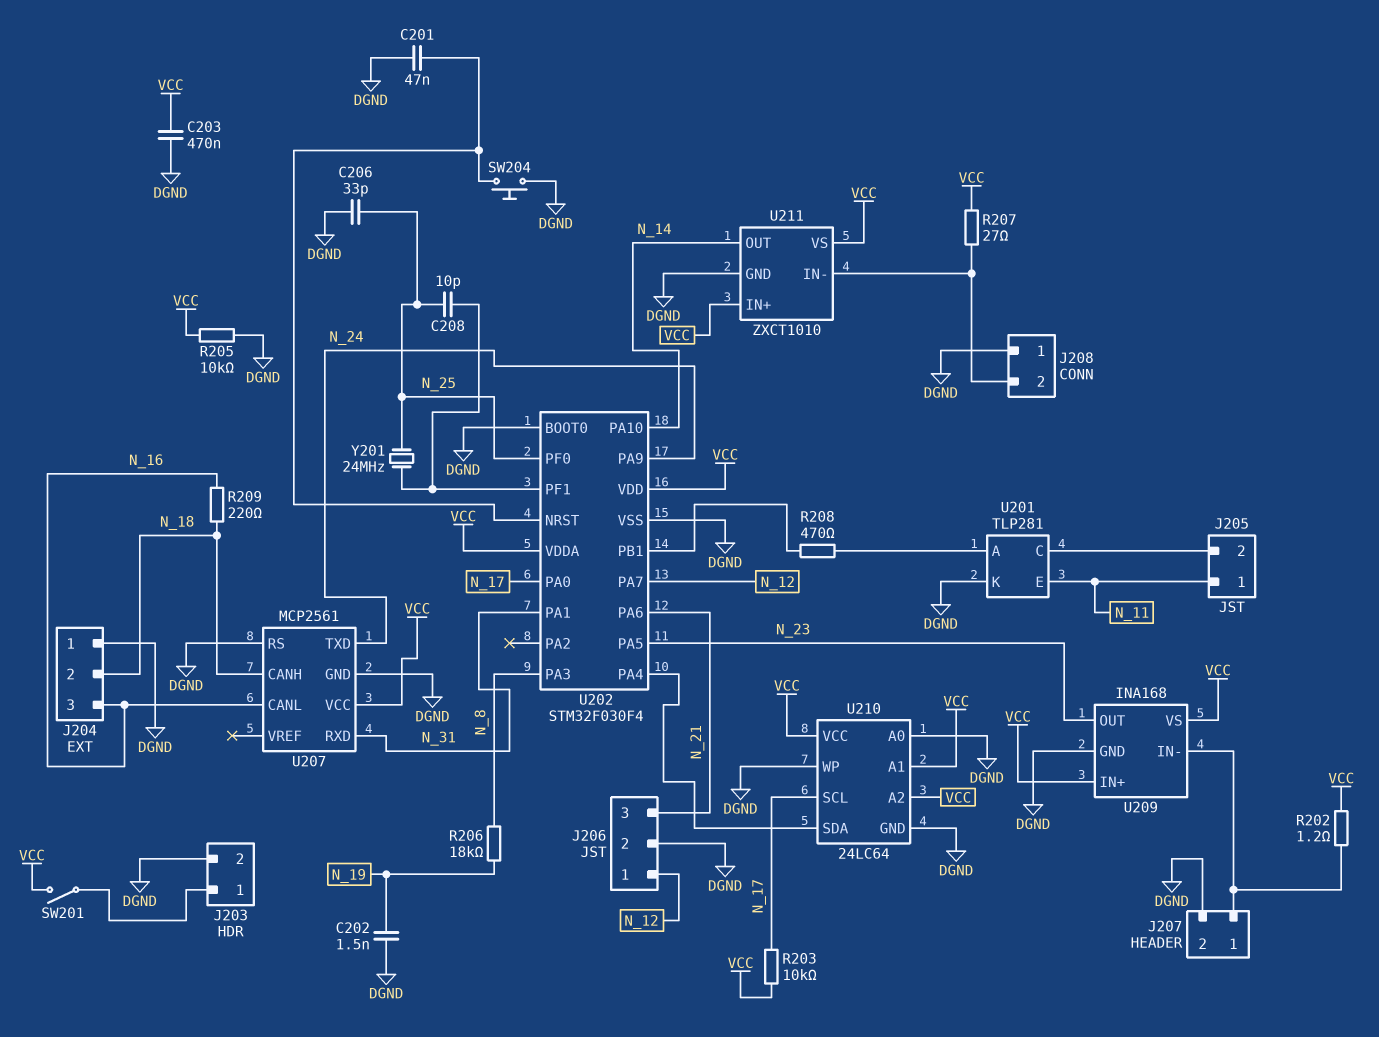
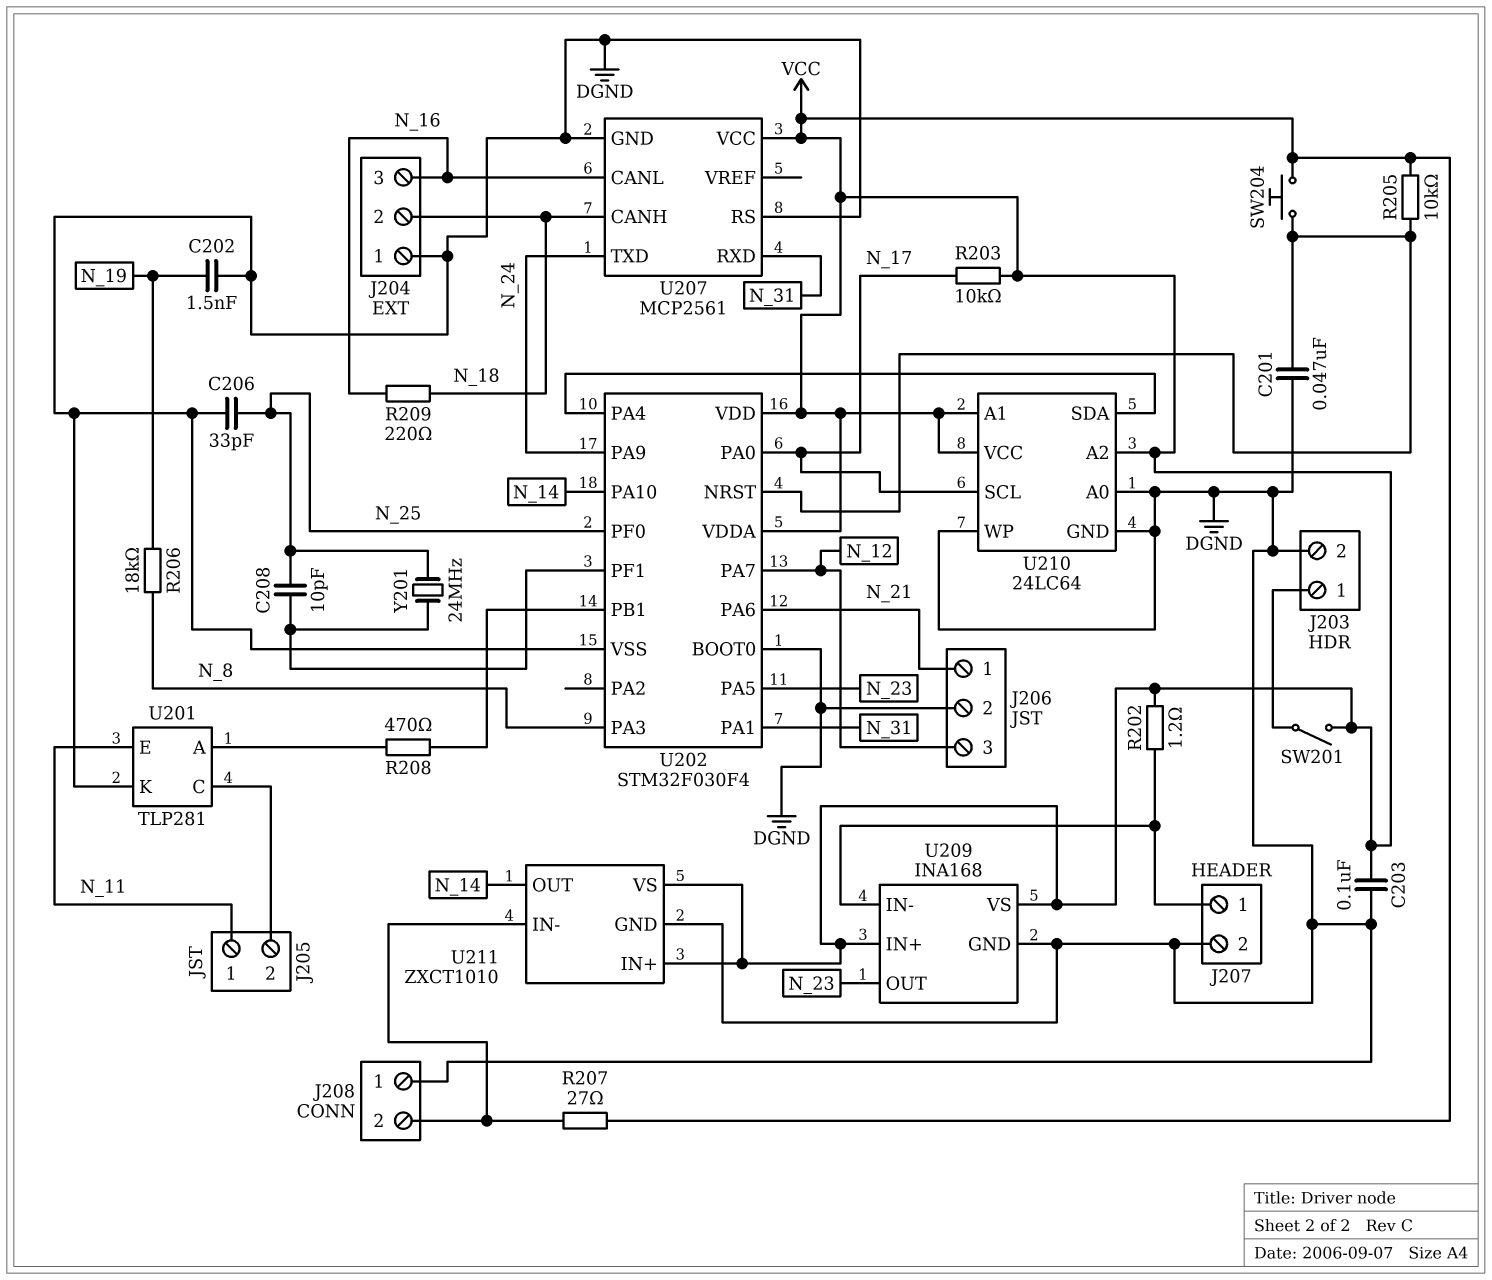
C203: 470nF (DGND, VCC) -> 100nF (DGND, VCC)
J206 pin 1: N_12 -> N_21
J206 pin 3: N_21 -> N_12
R205: 10k (DGND, VCC) -> 10k (U202/NRST, VCC)
SW204: button (DGND, U202/NRST) -> button (U202/NRST, VCC)

